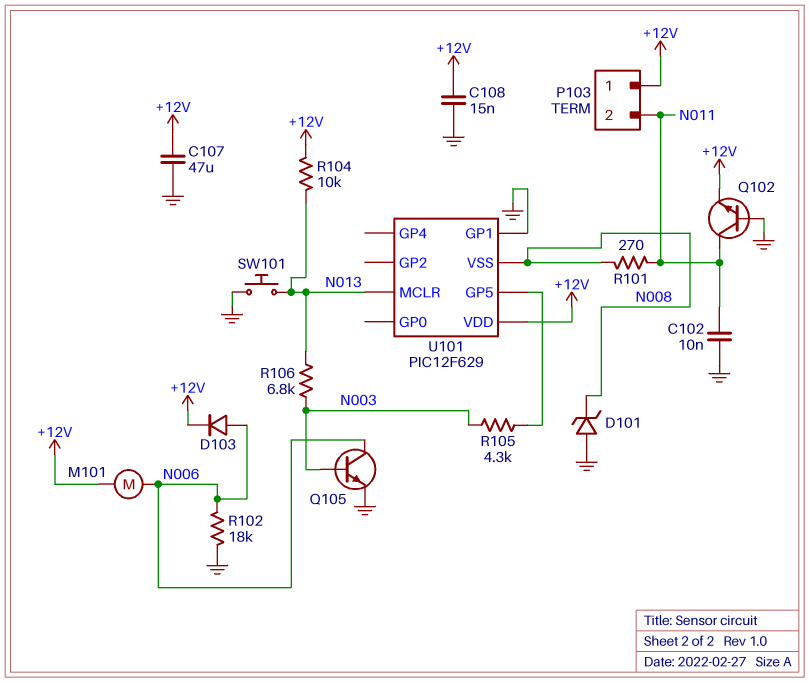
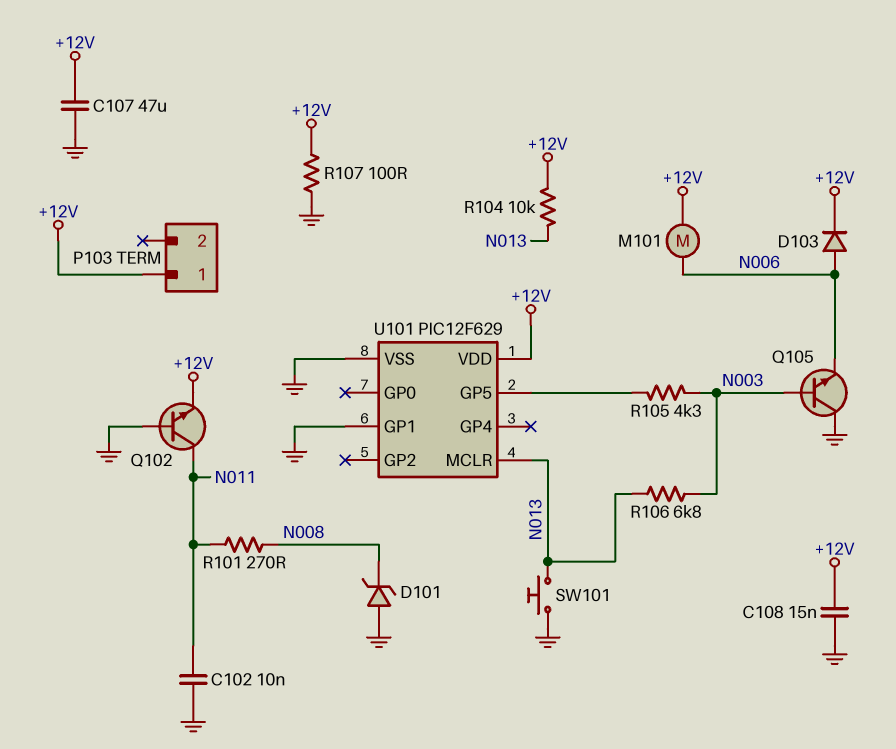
P103 pin 2: N011 -> none
Q105: NPN (B N003, C N006, E GND) -> NPN (B N003, C GND, E N006)
R102: 18k (GND, N006) -> none
R107: none -> 100 (+12V, GND)
U101 pin VSS: N008 -> GND

